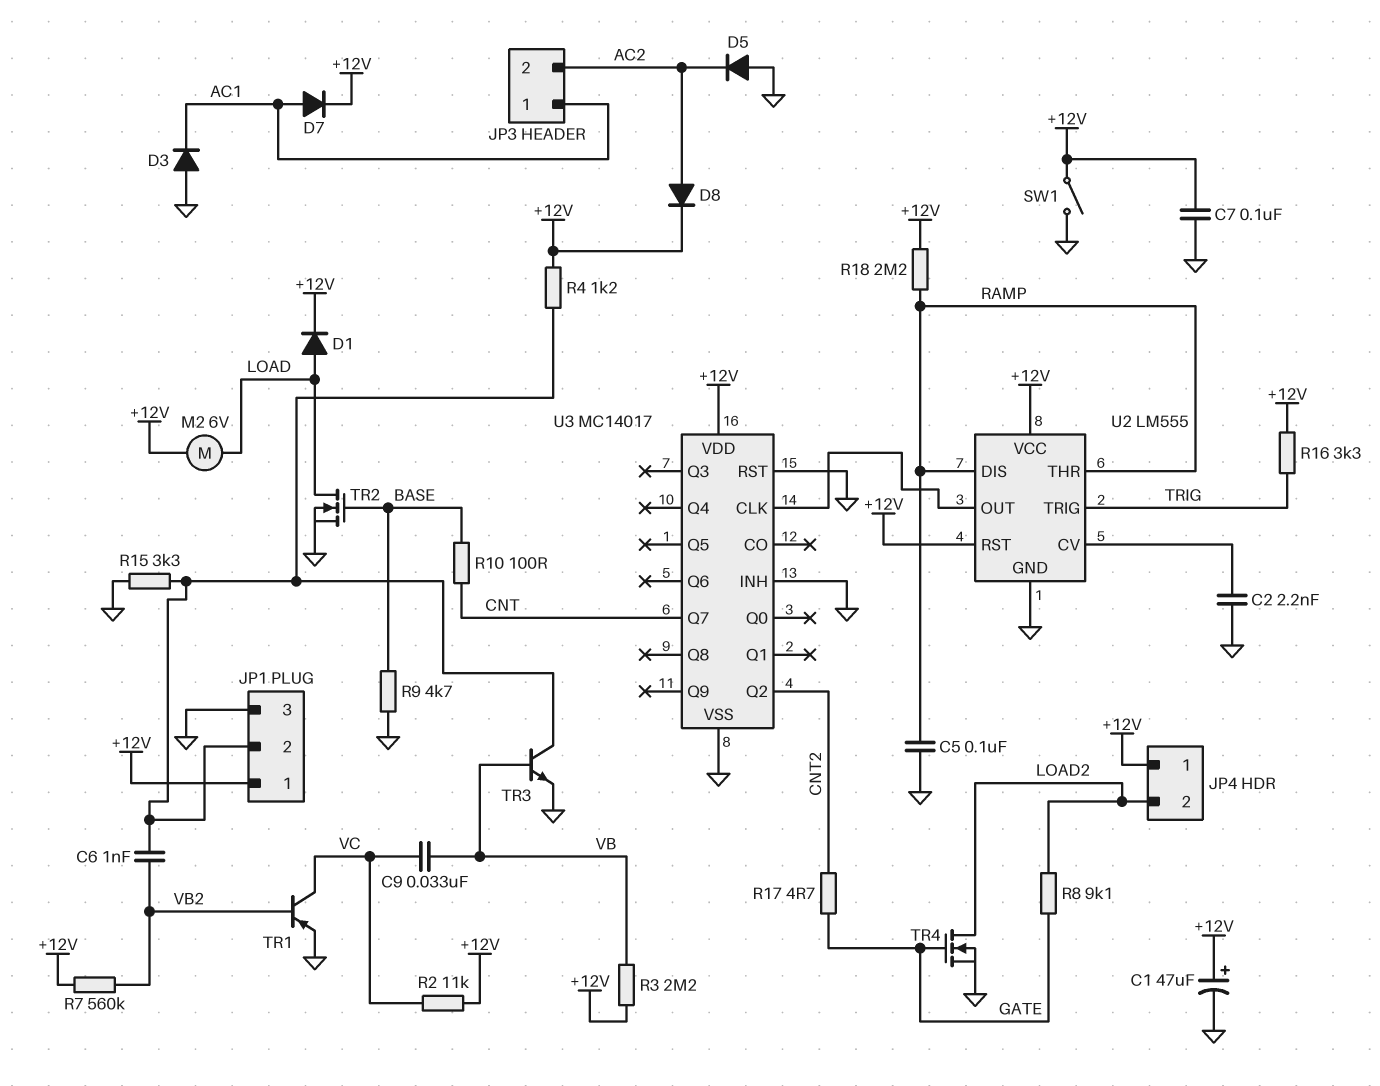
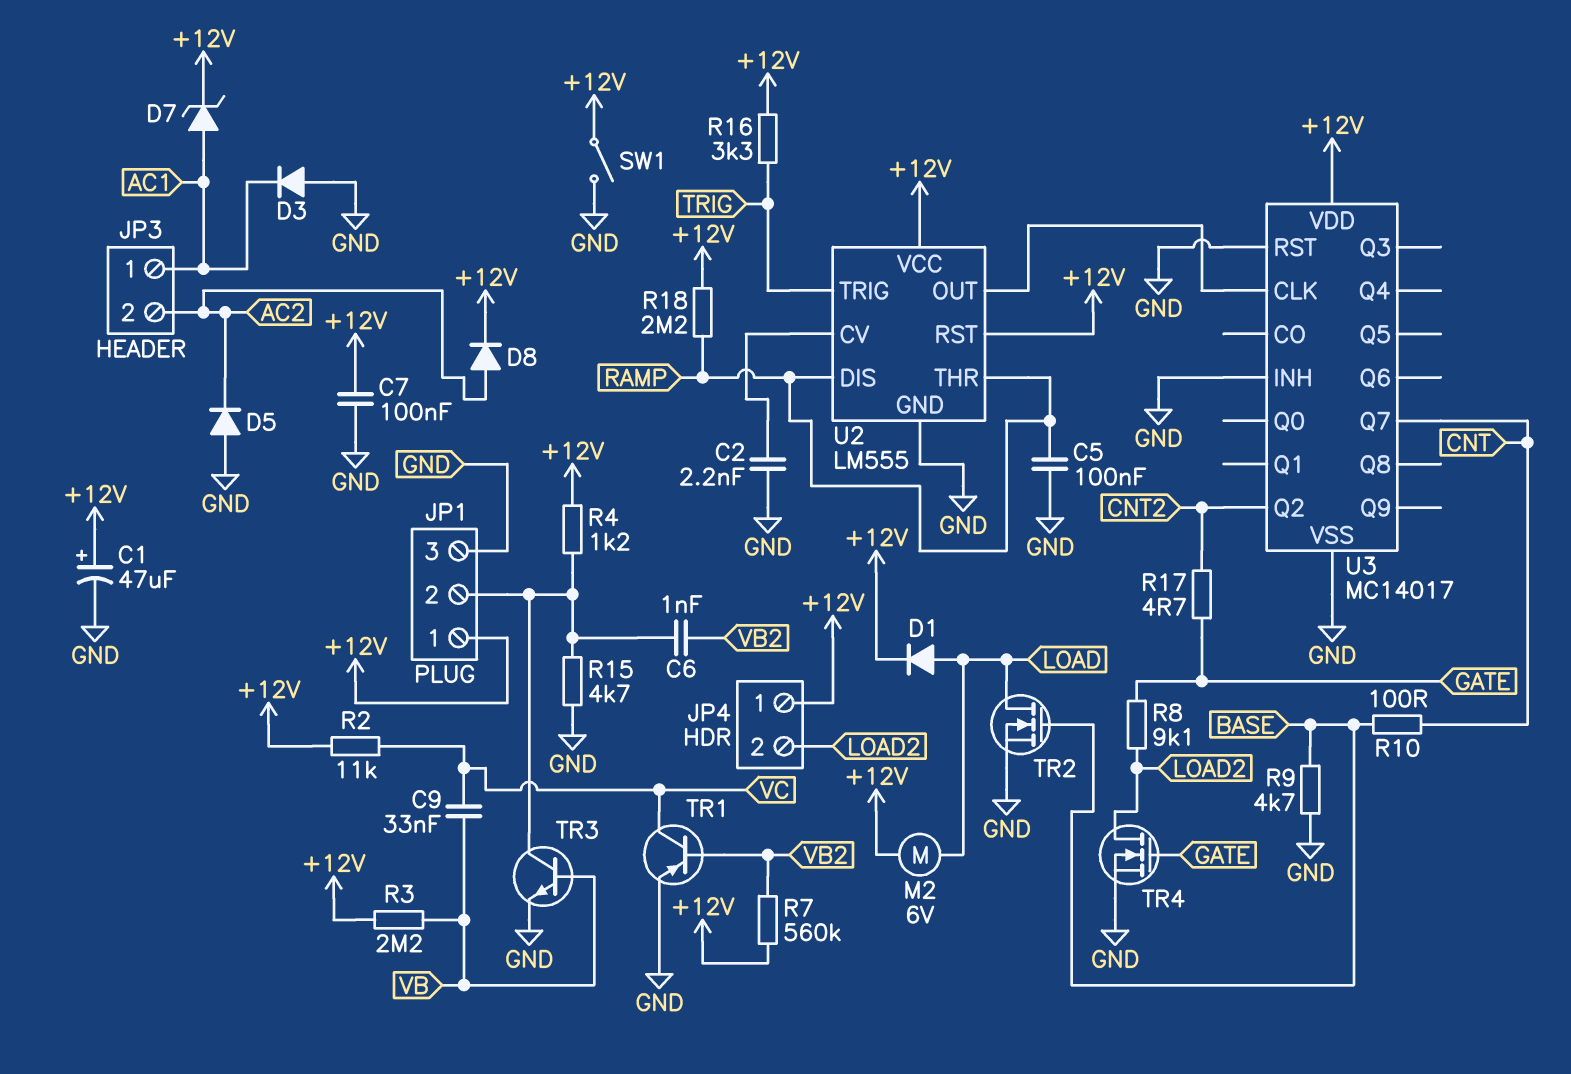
D7: diode (A AC1, K +12V) -> zener (A AC1, K +12V)
R15: 3.3k (GND, JP1/2) -> 4.7k (GND, JP1/2)

